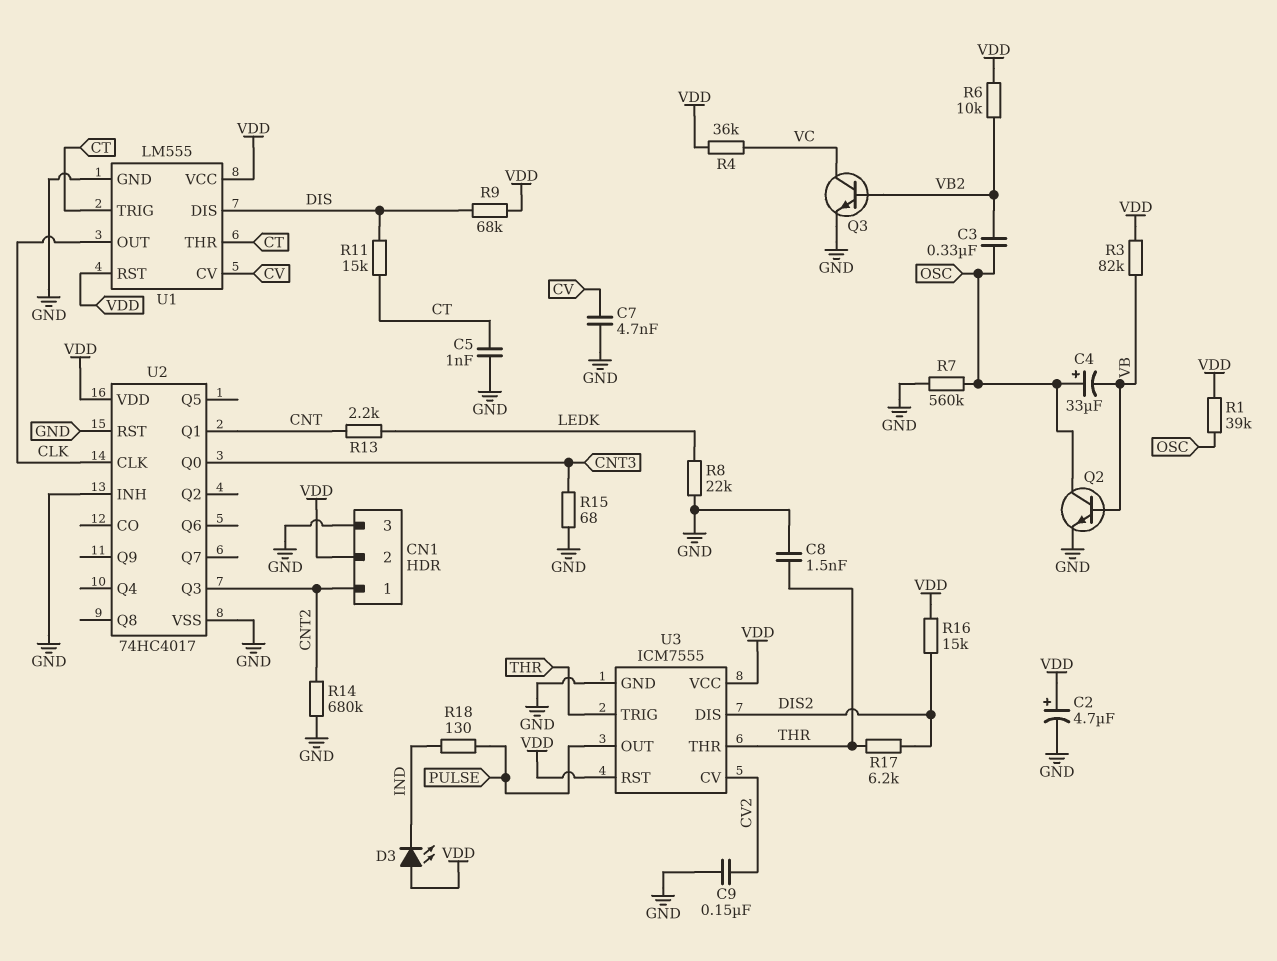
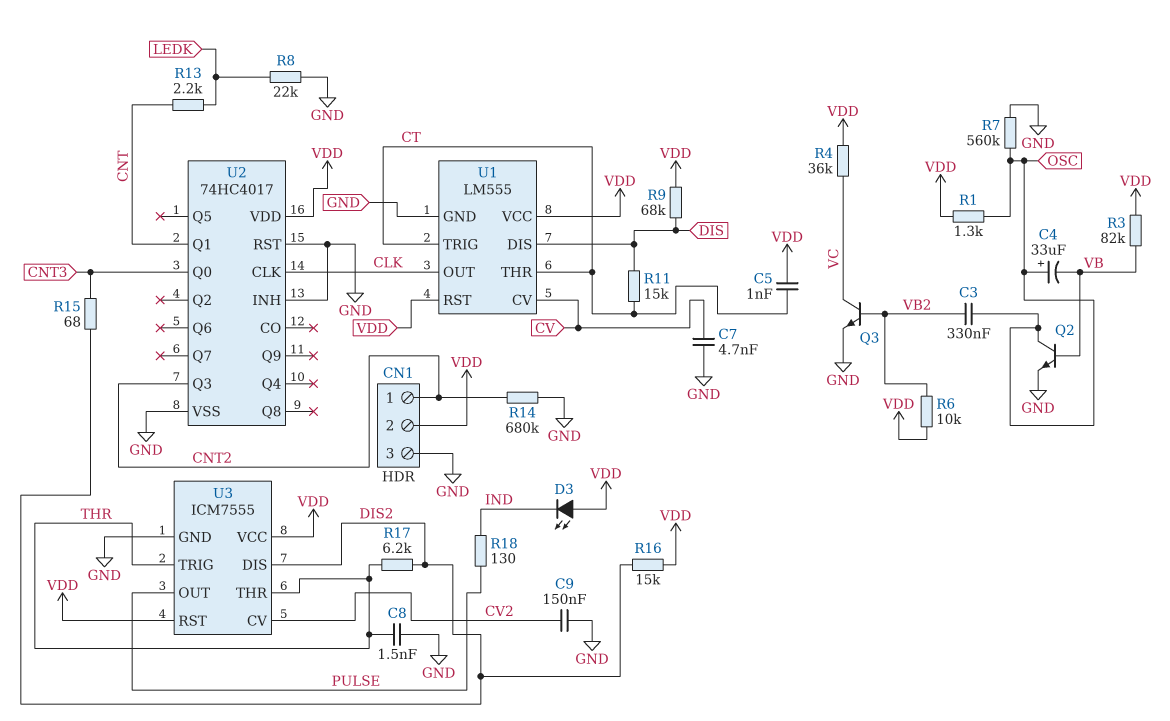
C2: 4.7uF (plus VDD, minus GND) -> none
C5: 1nF (CT, GND) -> 1nF (CT, VDD)
R1: 39k (OSC, VDD) -> 1.3k (OSC, VDD)
R15: 68 (CNT3, GND) -> 68 (CNT3, DIS2)

